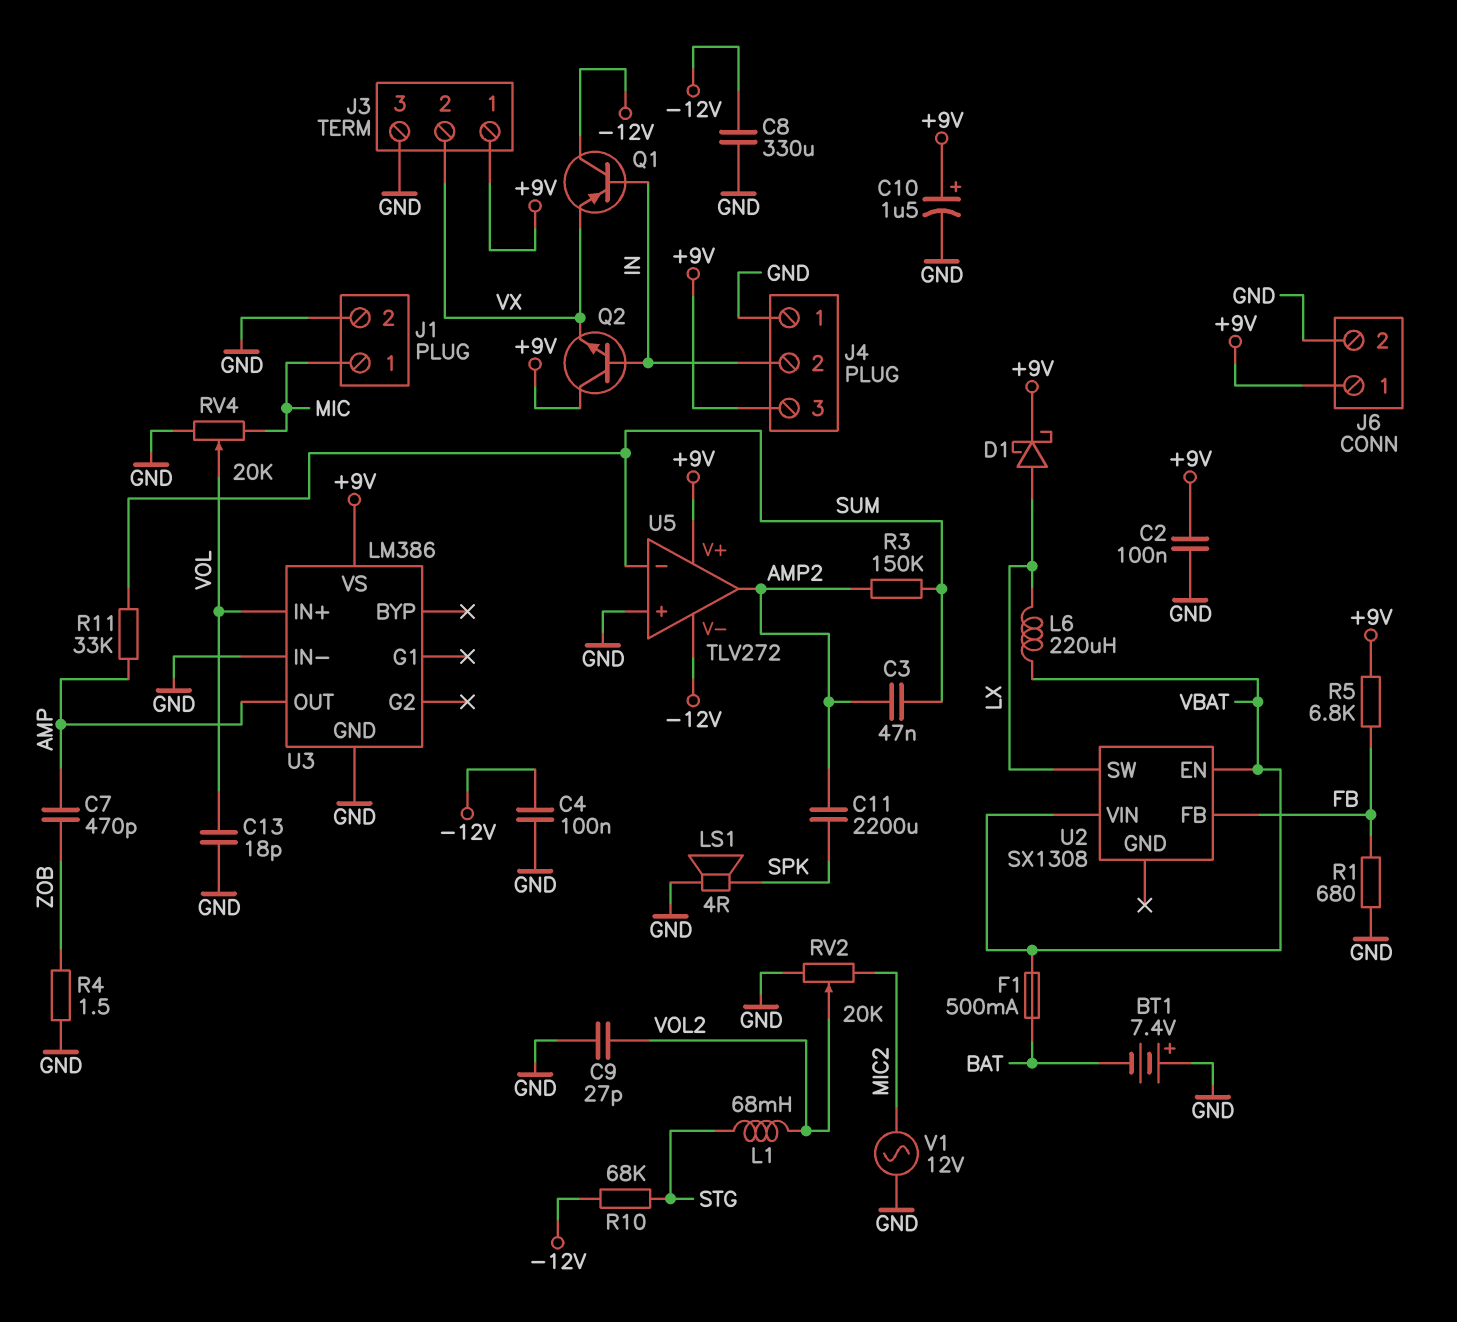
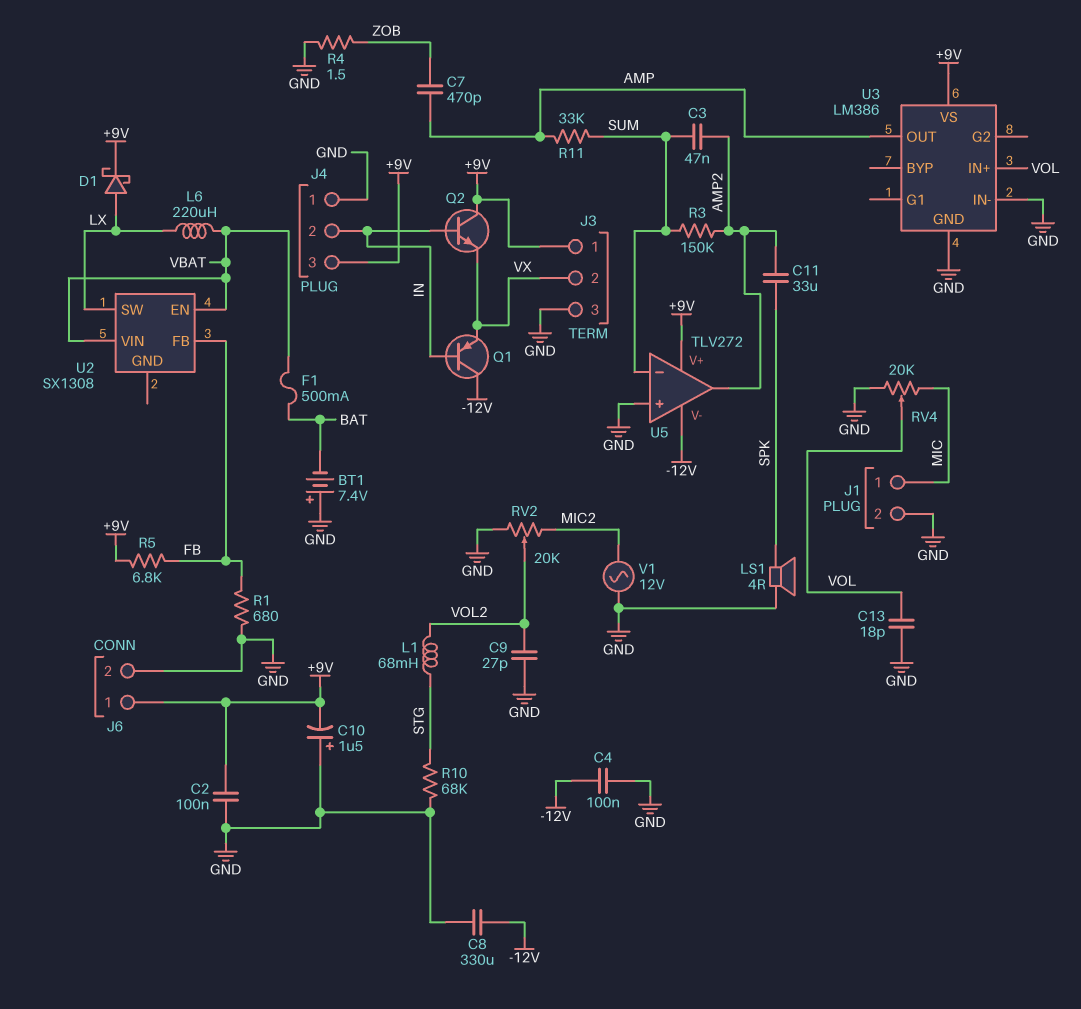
C10: 1.5uF (plus +9V, minus GND) -> 1.5uF (plus GND, minus +9V)
C11: 2200uF (AMP2, SPK) -> 33uF (AMP2, SPK)
R10: 68k (-12V, STG) -> 68k (GND, STG)

